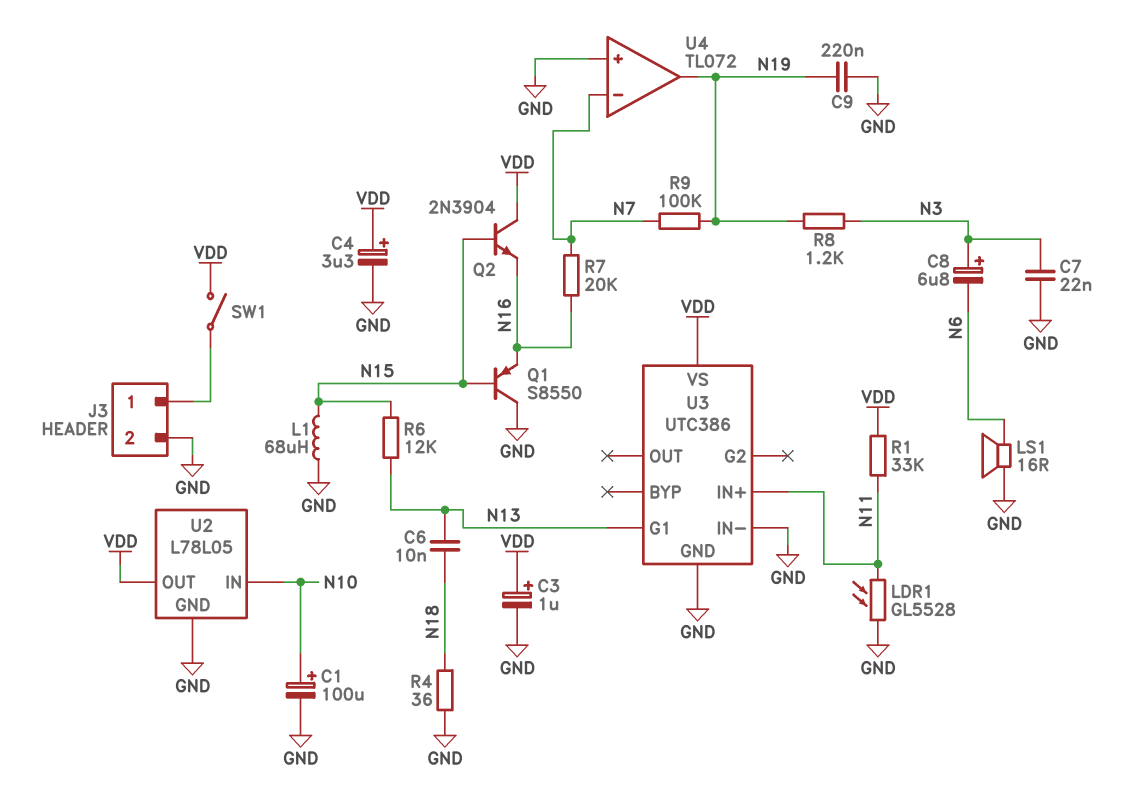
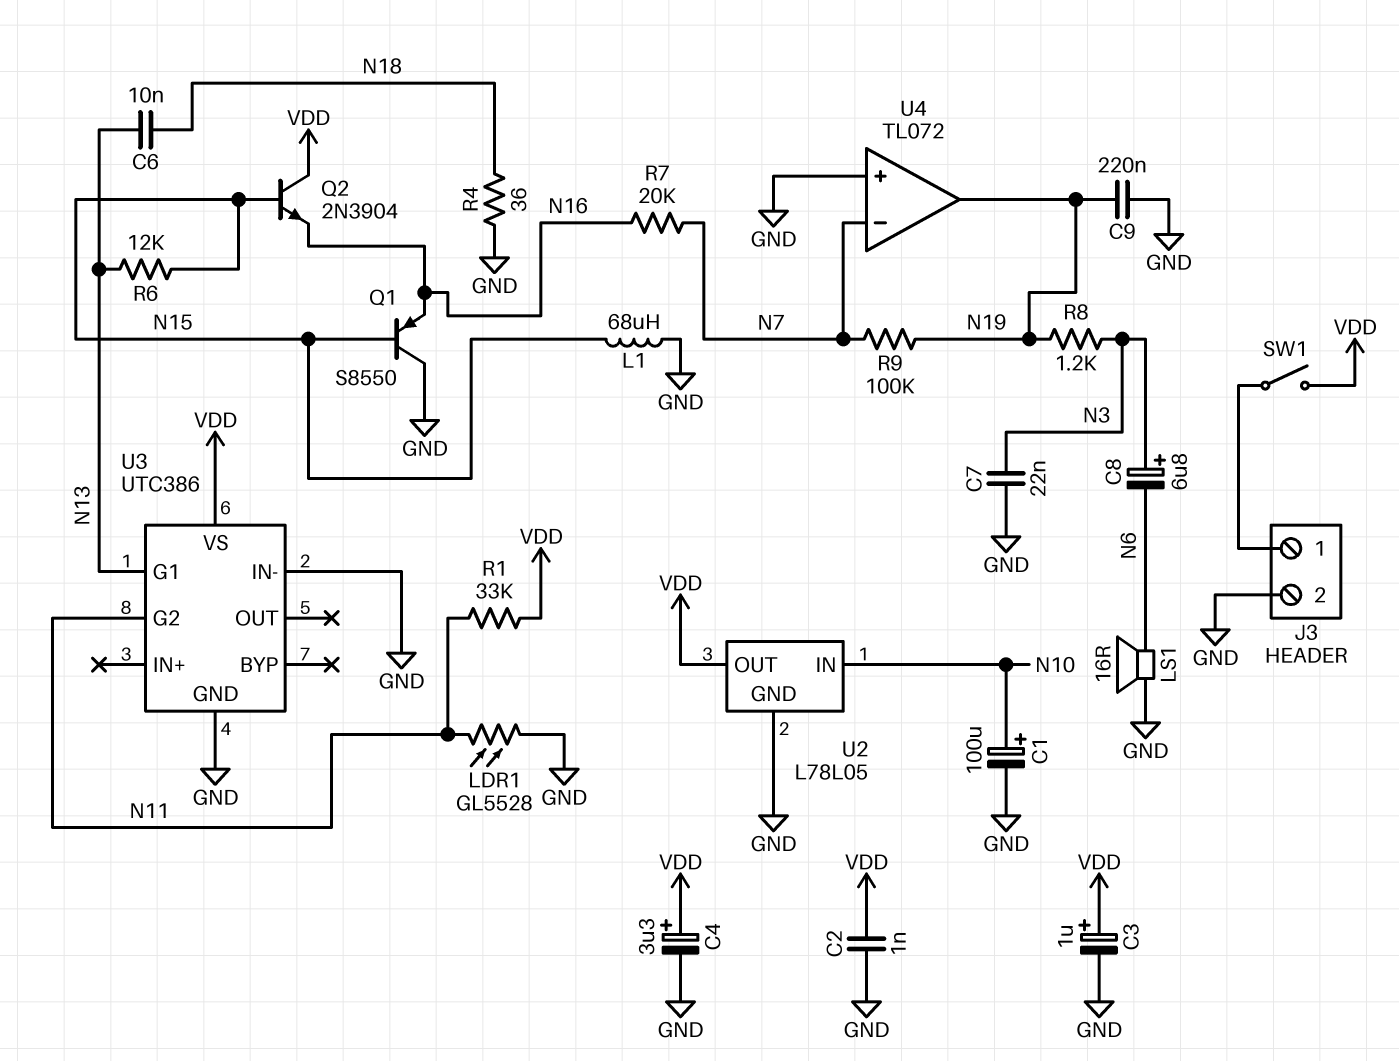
C2: none -> 1nF (GND, VDD)
U3 pin G2: none -> N11
U3 pin IN+: N11 -> none

